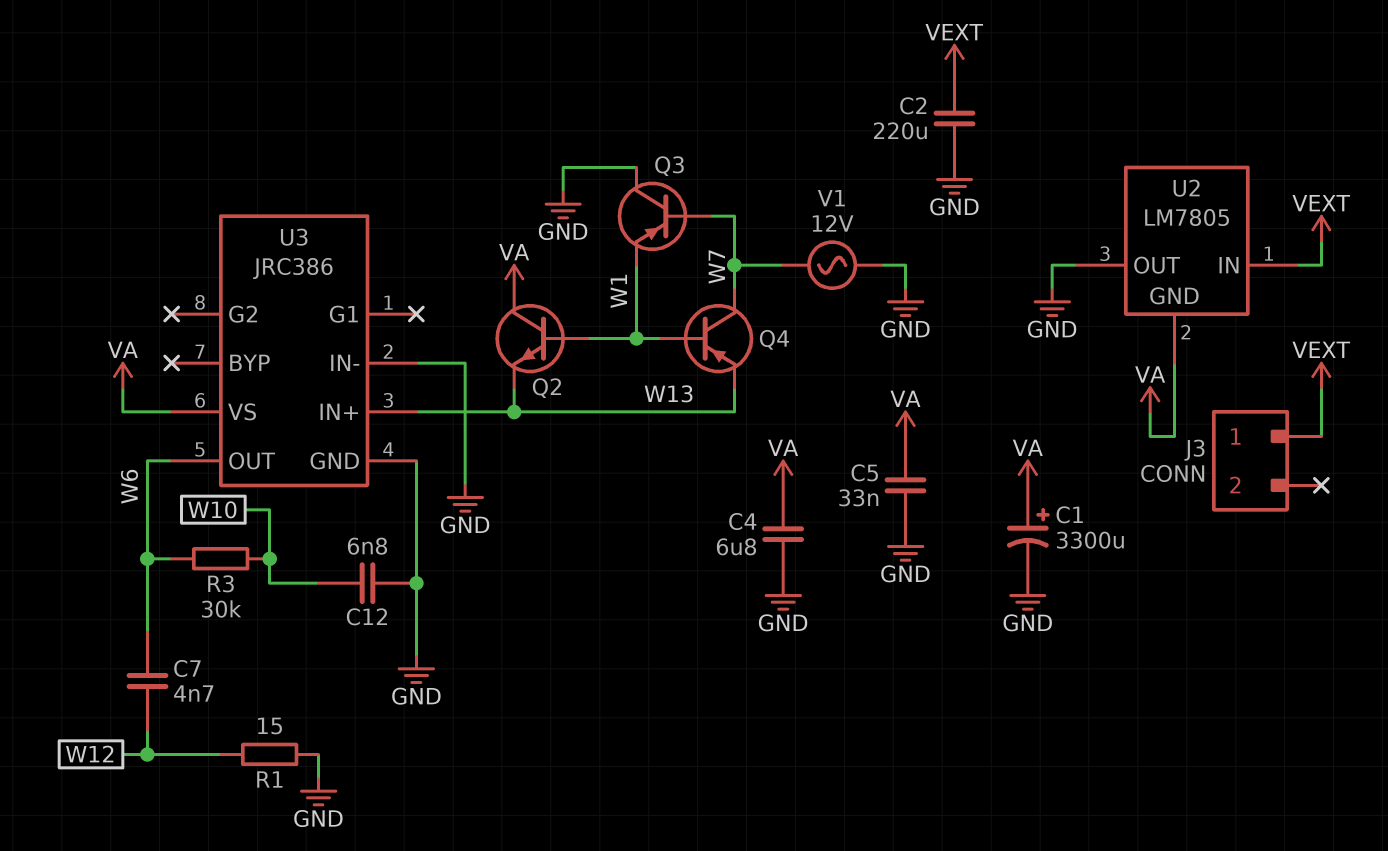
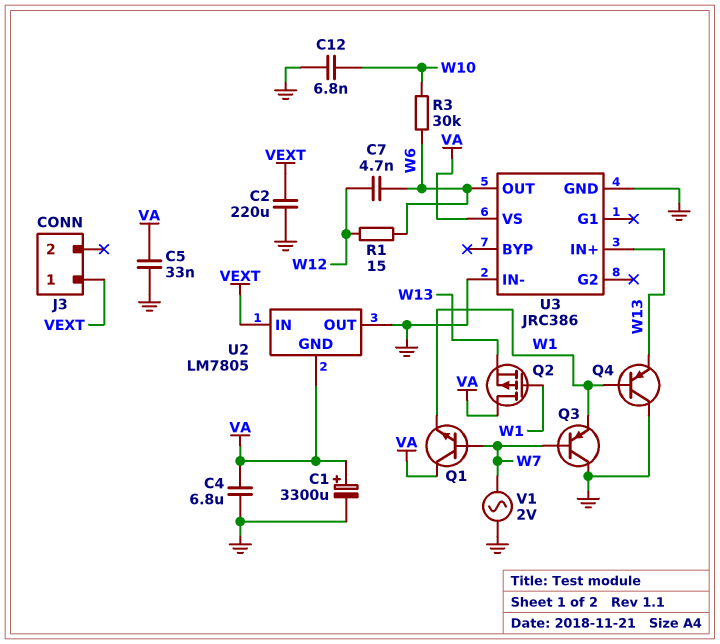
Q1: none -> NPN (B W7, C VA, E W1)
Q2: NPN (B W1, C VA, E W13) -> PMOS (G W1, D VA, S W13)
Q4: PNP (B W1, C W7, E W13) -> PNP (B W1, C GND, E W13)
R1: 15 (GND, W12) -> 15 (W6, W12)
V1: AC 12V (GND, W7) -> AC 2V (GND, W7)

